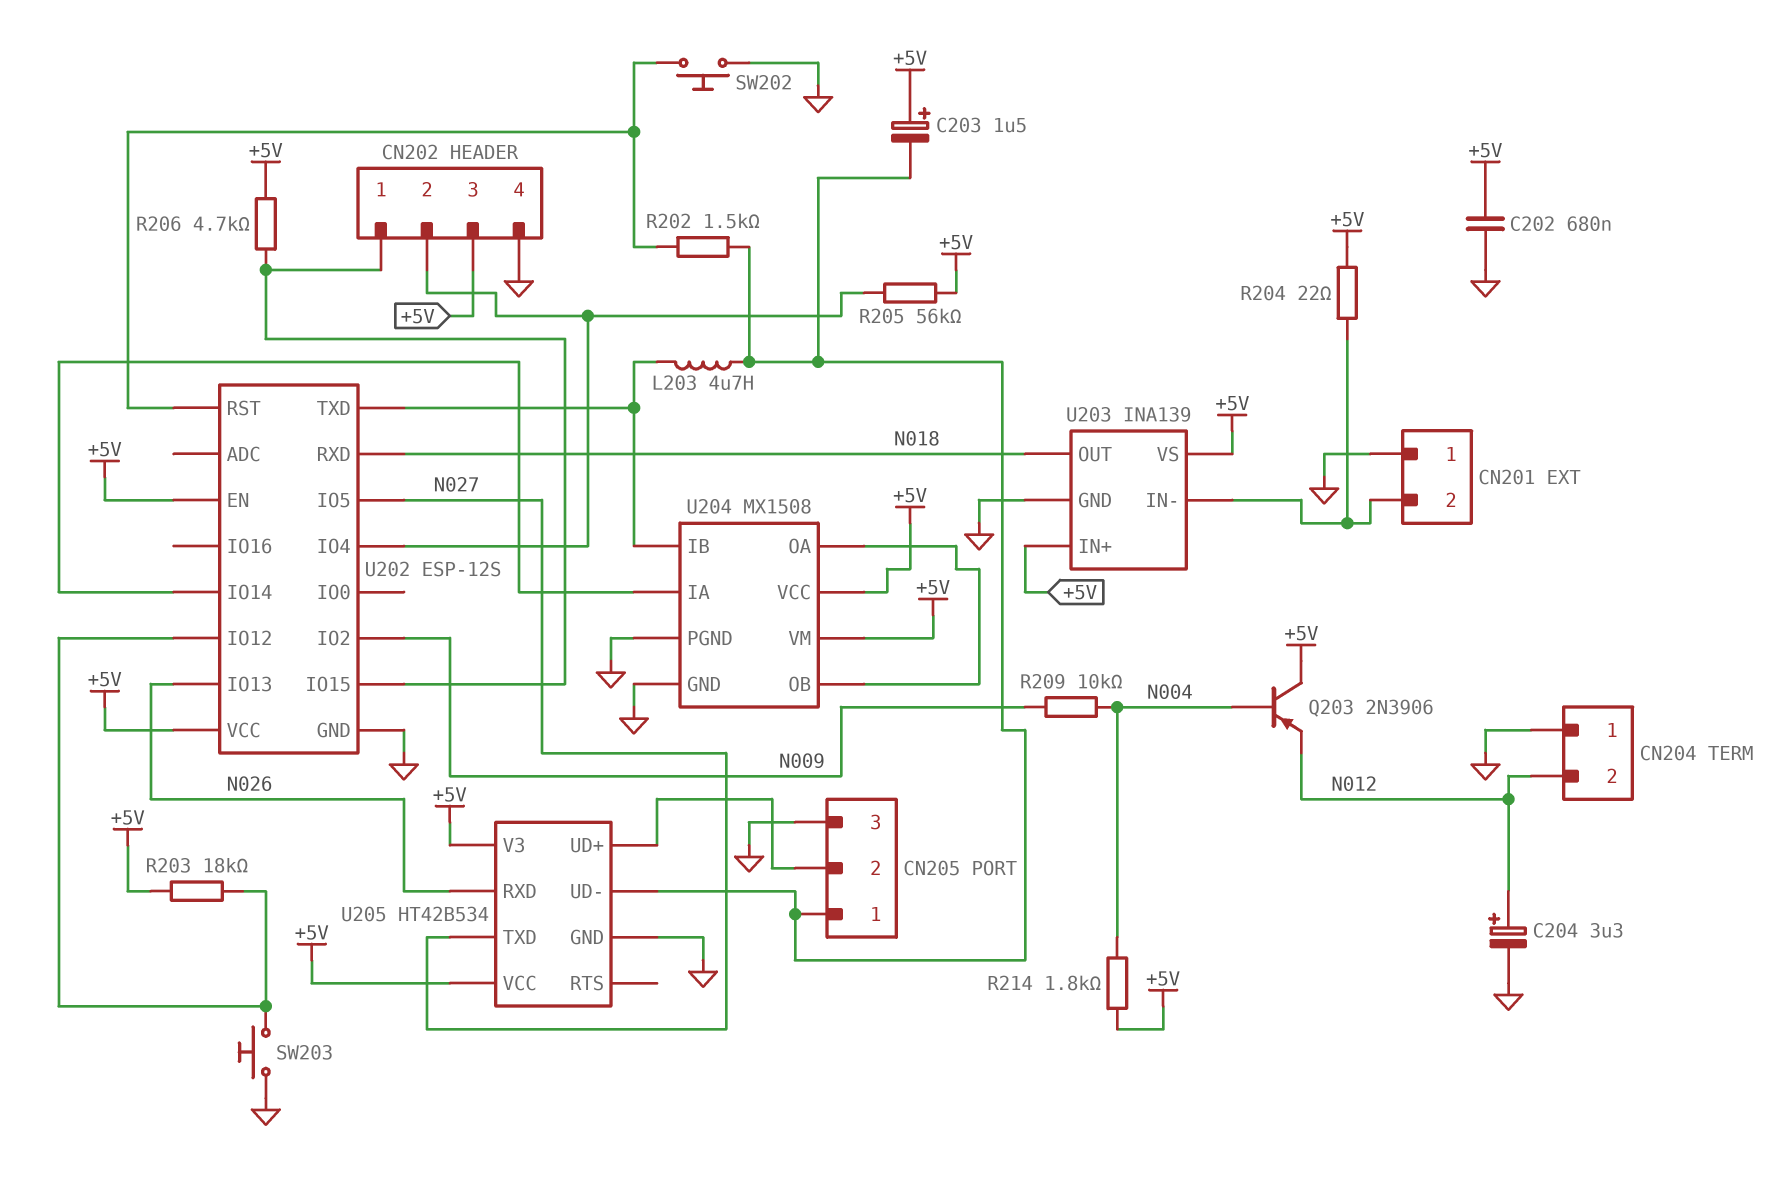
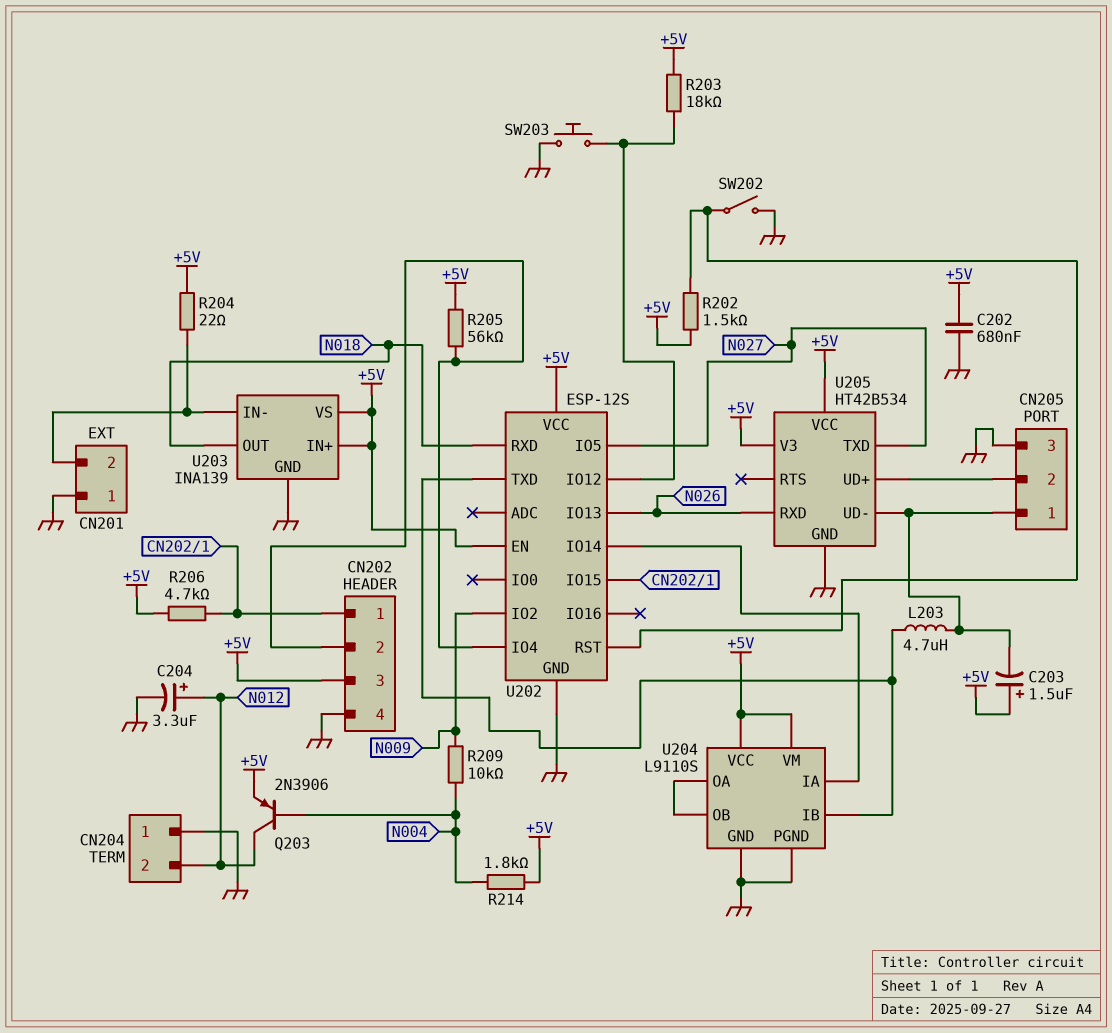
Q203: PNP 2N3906 (B N004, C +5V, E N012) -> PNP 2N3906 (B N004, C N012, E +5V)
R202: 1.5k (CN205/1, U202/RST) -> 1.5k (+5V, U202/RST)
SW202: button (GND, U202/RST) -> switch (GND, U202/RST)
U204: MX1508 -> L9110S

